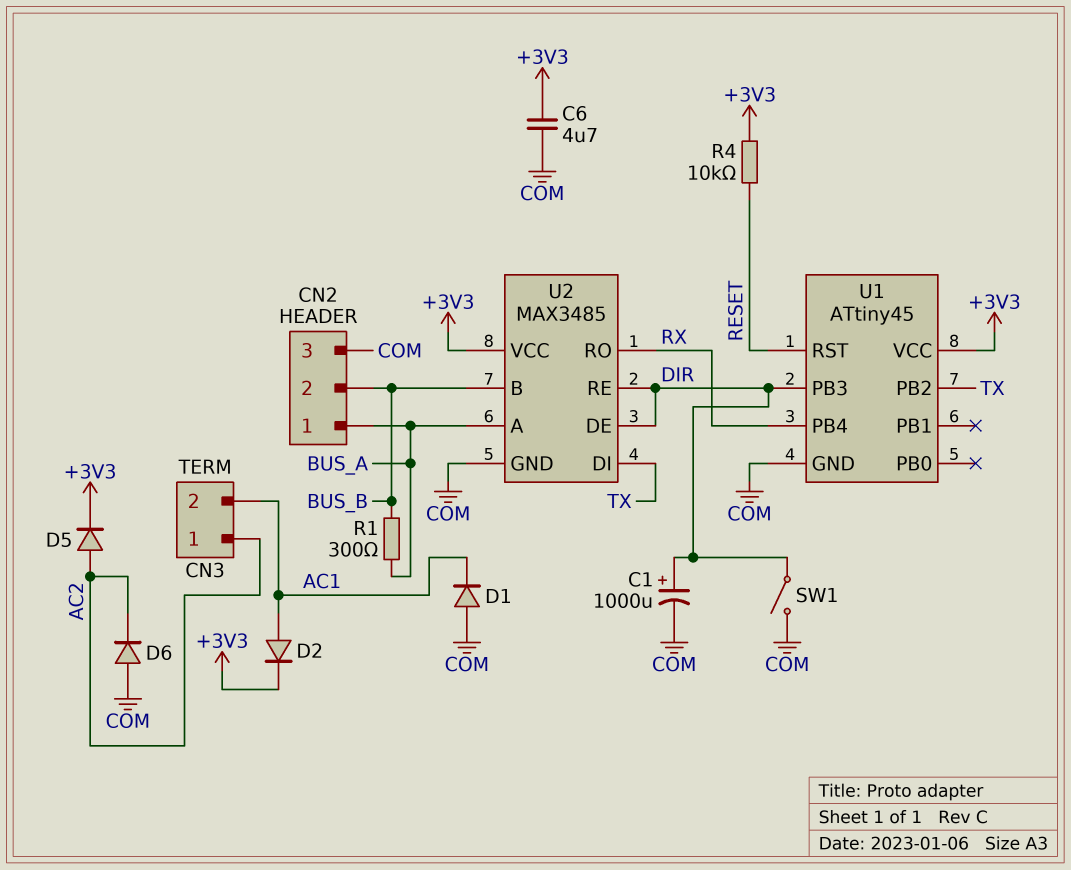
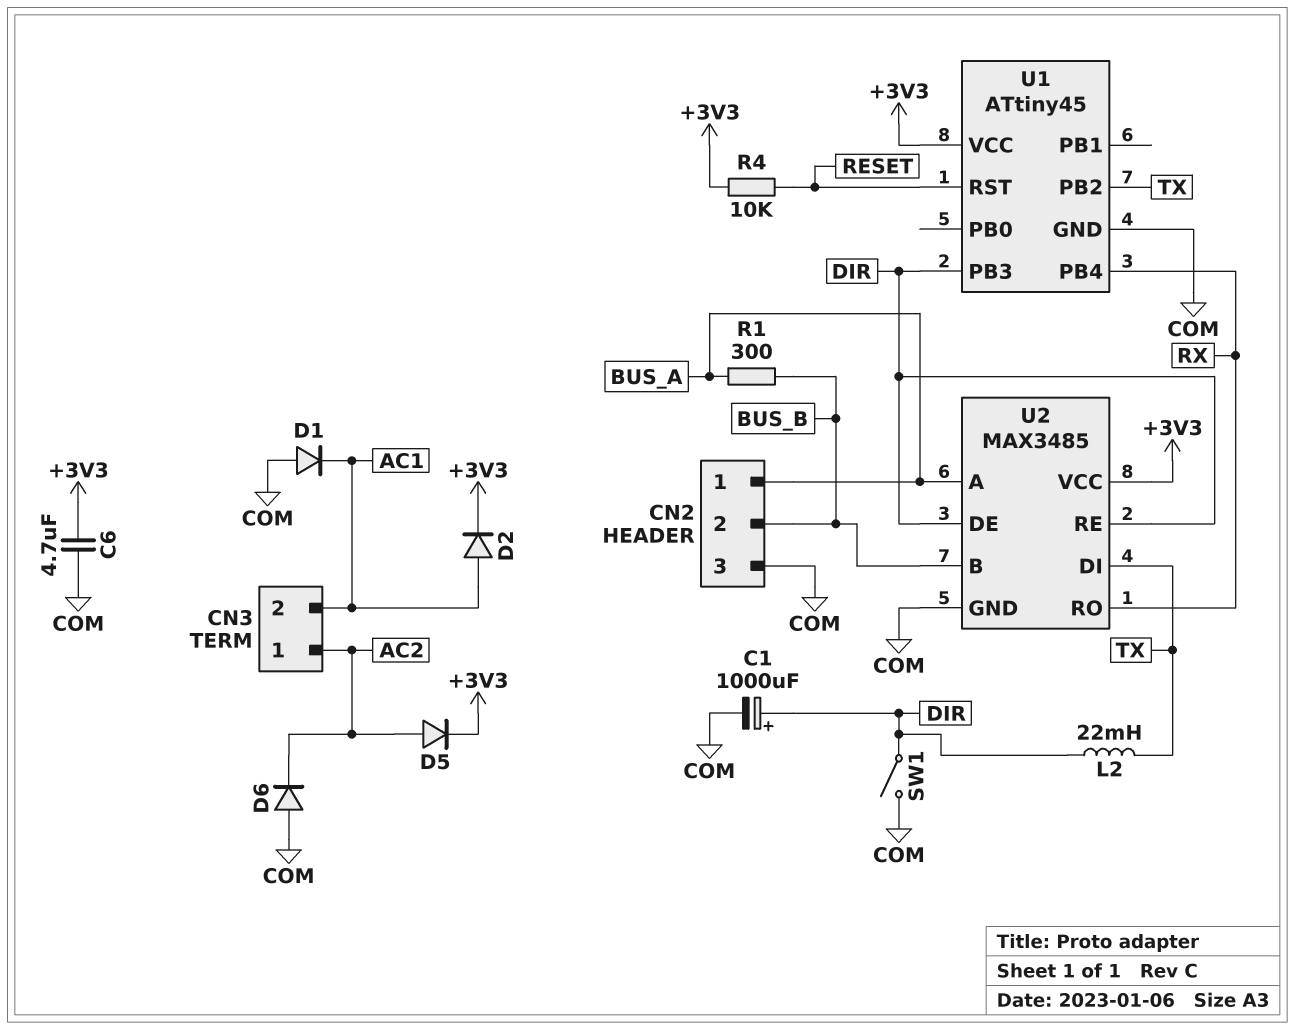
L2: none -> 22mH (DIR, TX)

